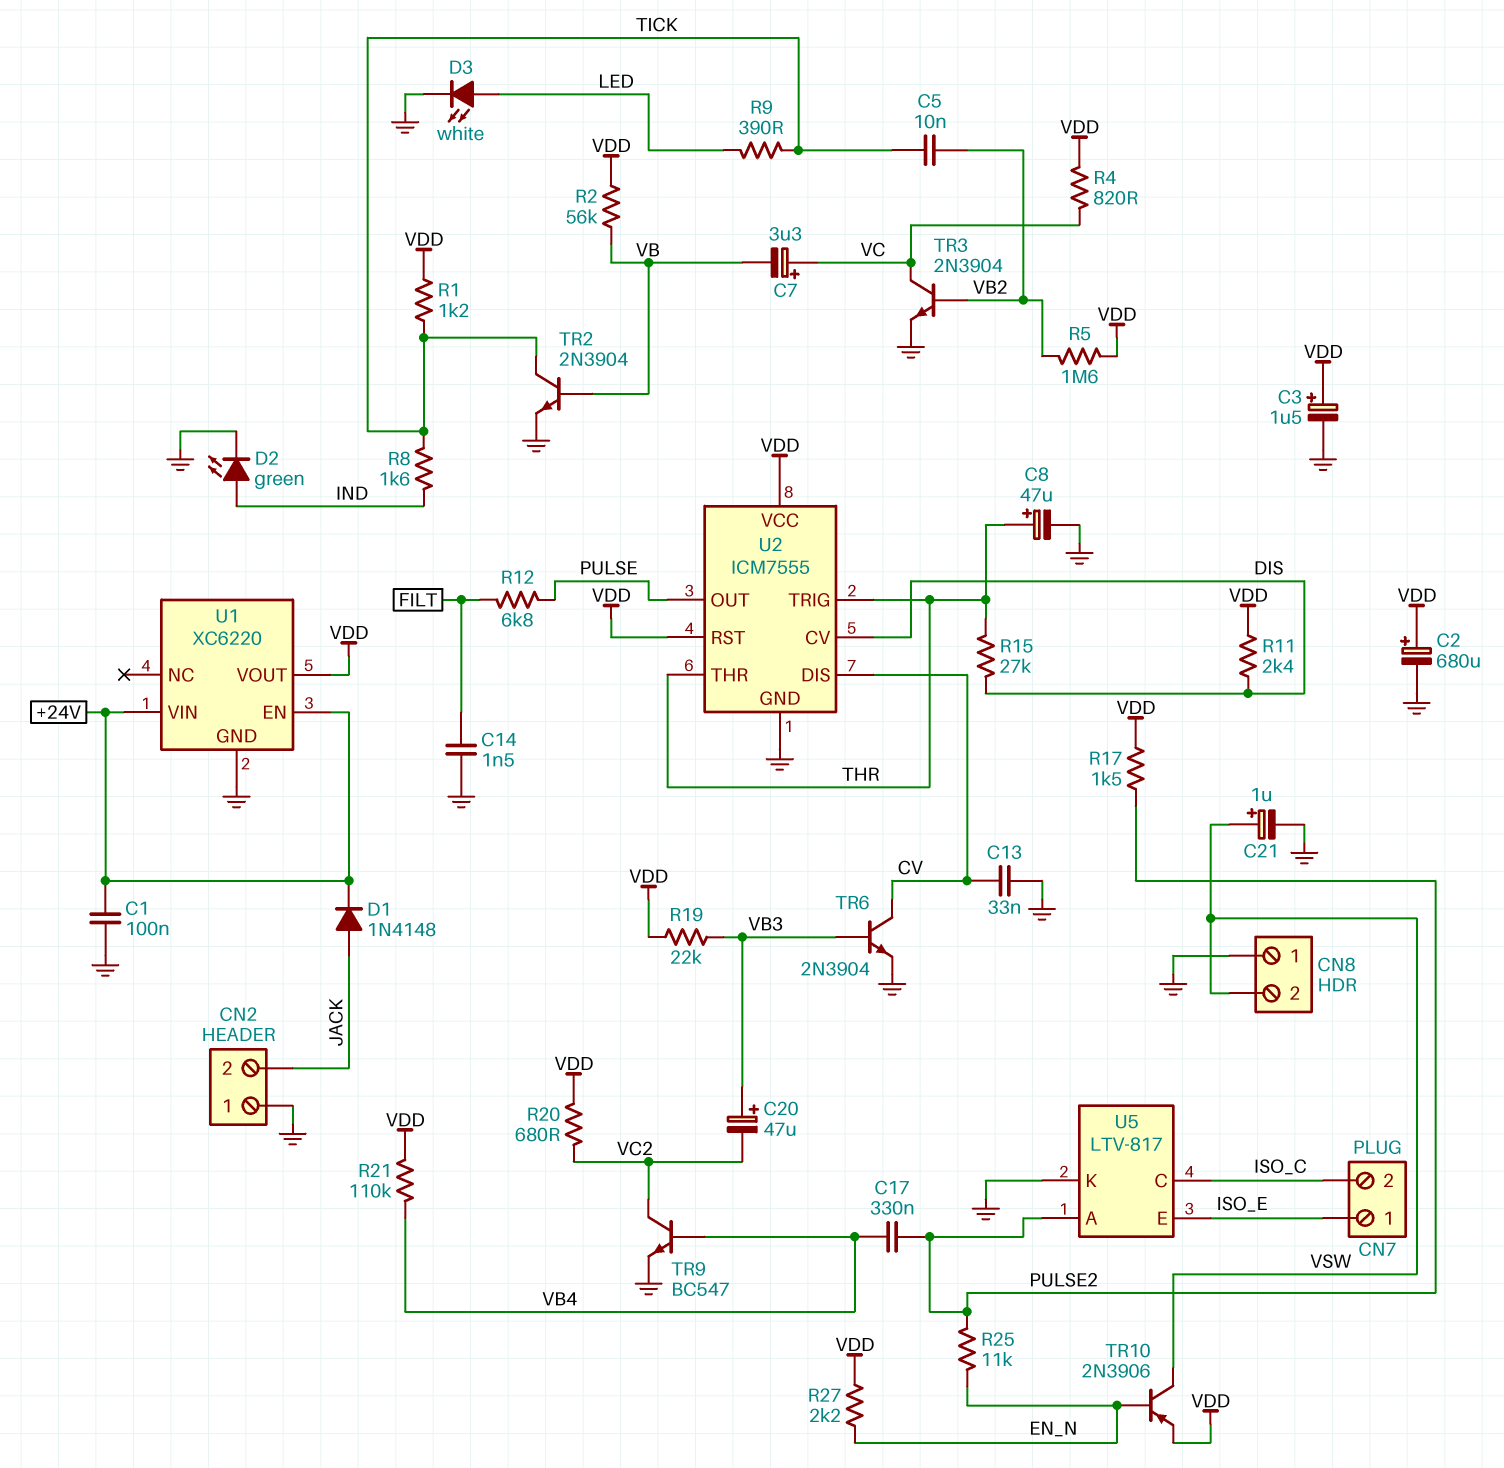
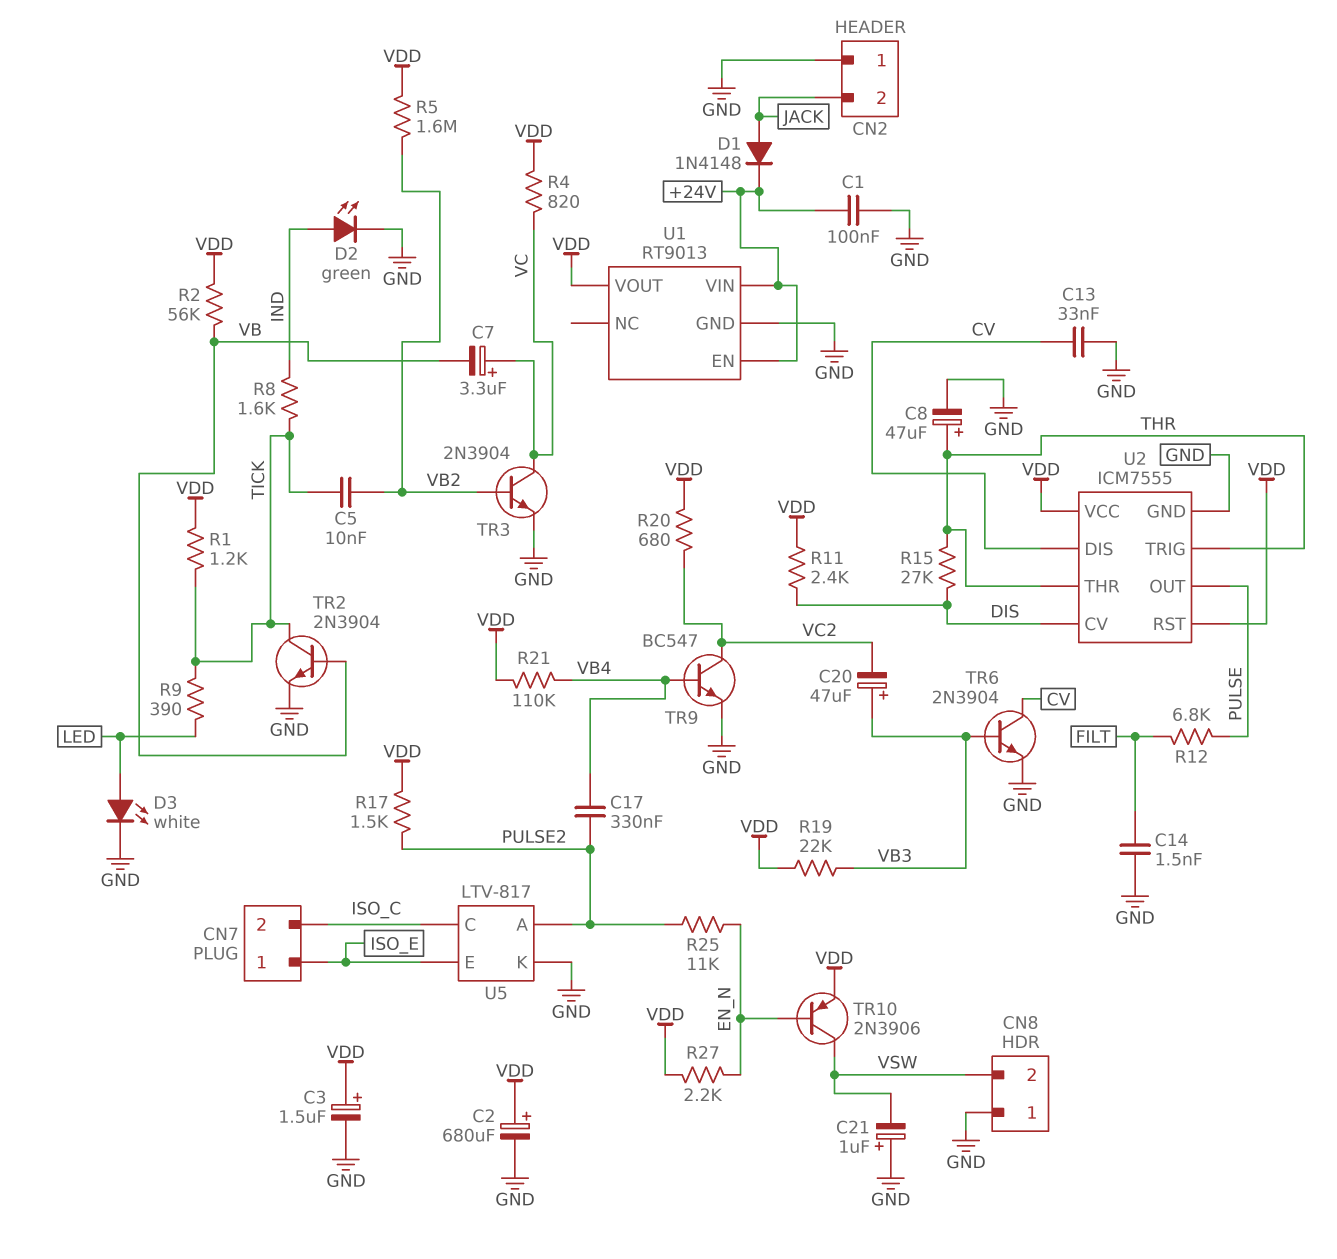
C21: 1uF (plus VSW, minus GND) -> 1uF (plus GND, minus VSW)
U1: XC6220 -> RT9013

